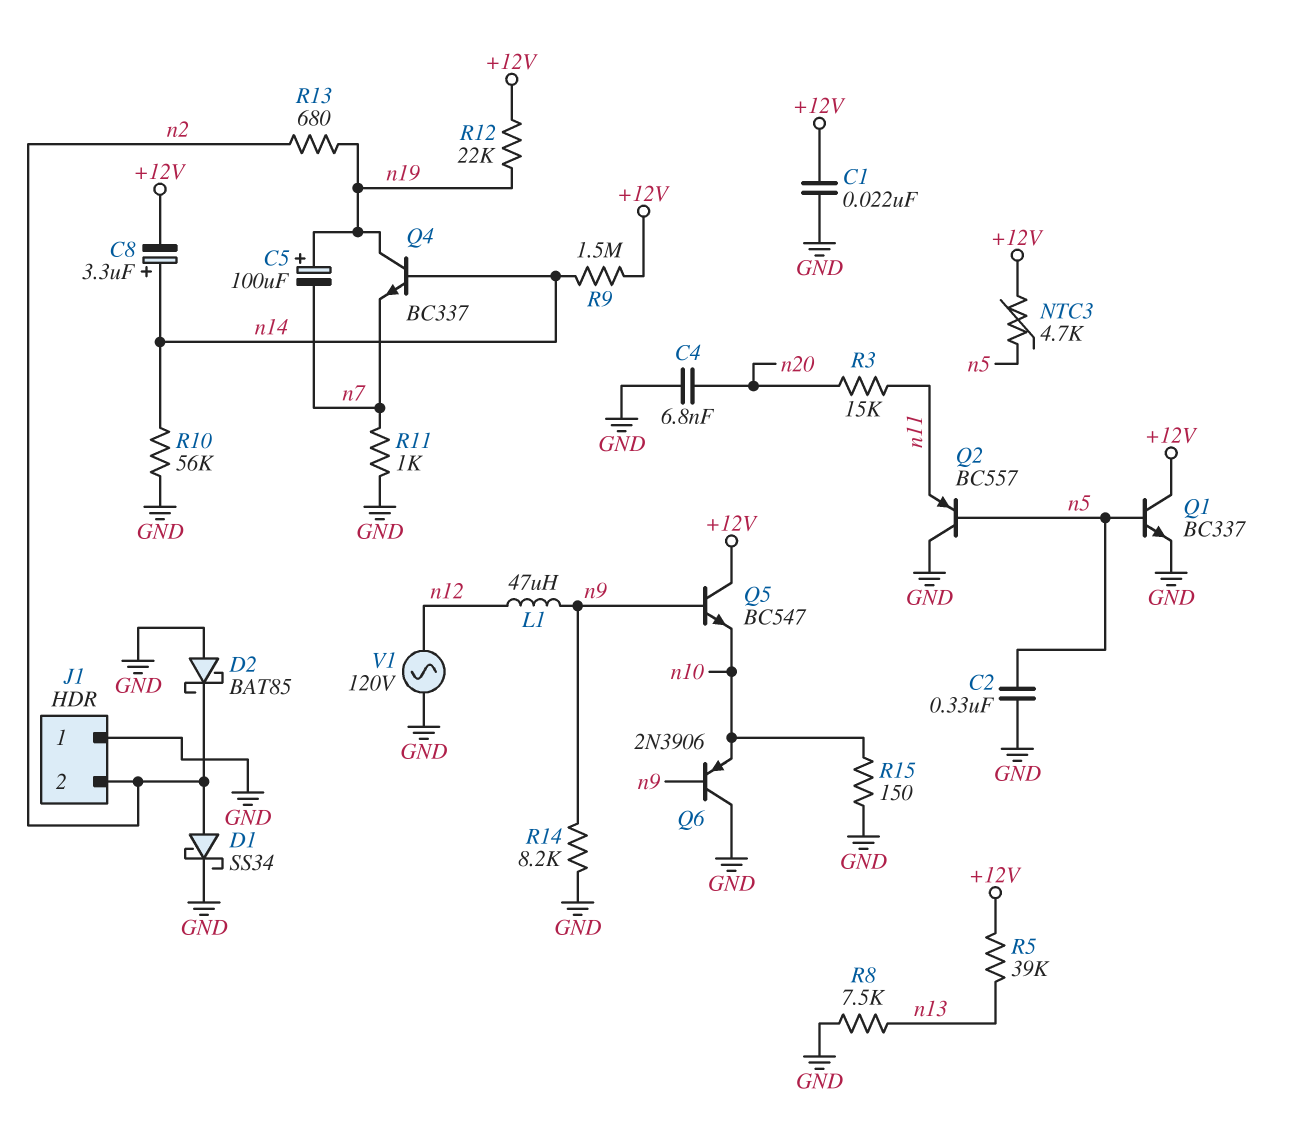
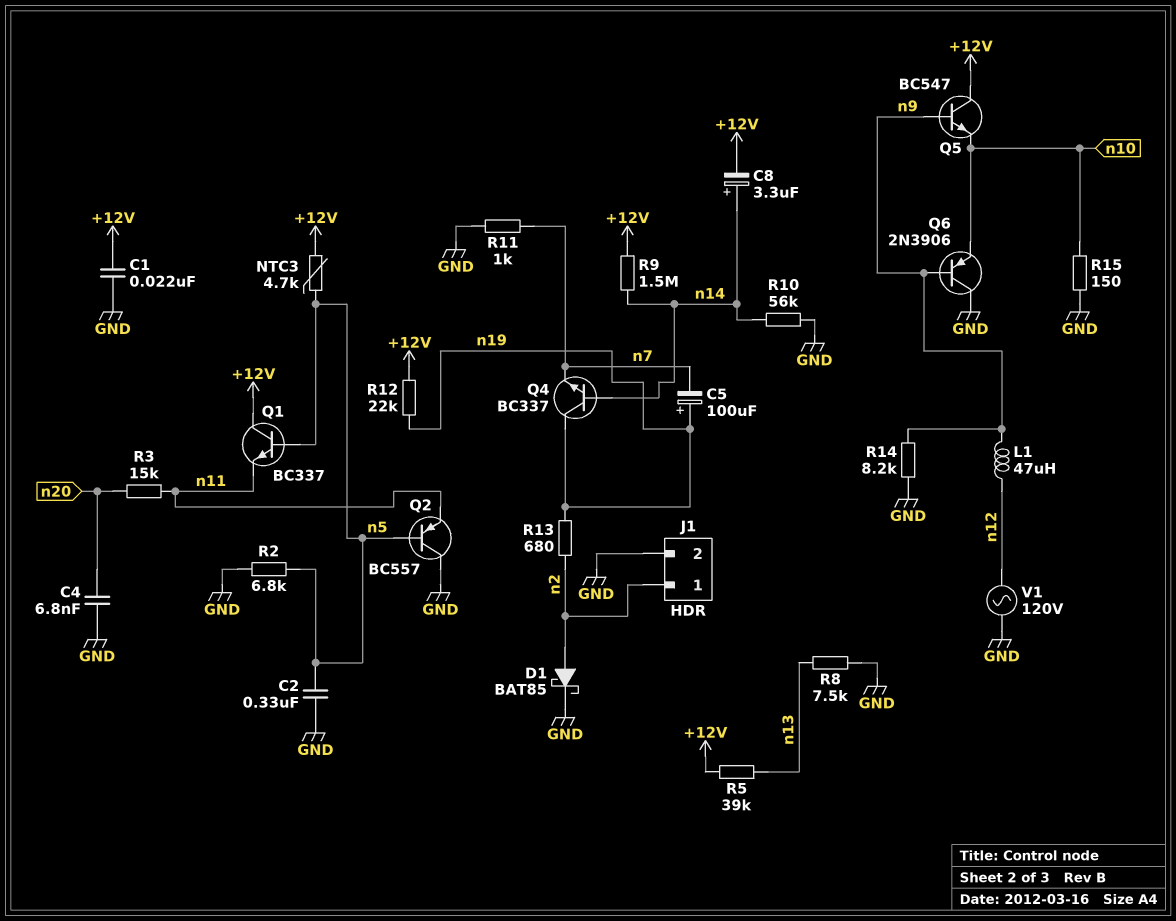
D1: schottky SS34 (A n2, K GND) -> schottky BAT85 (A n2, K GND)
D2: schottky BAT85 (A GND, K n2) -> none
J1 pin 1: GND -> n2
J1 pin 2: n2 -> GND
Q1: NPN BC337 (B n5, C +12V, E GND) -> NPN BC337 (B n5, C +12V, E n11)
R2: none -> 6.8k (GND, n5)

